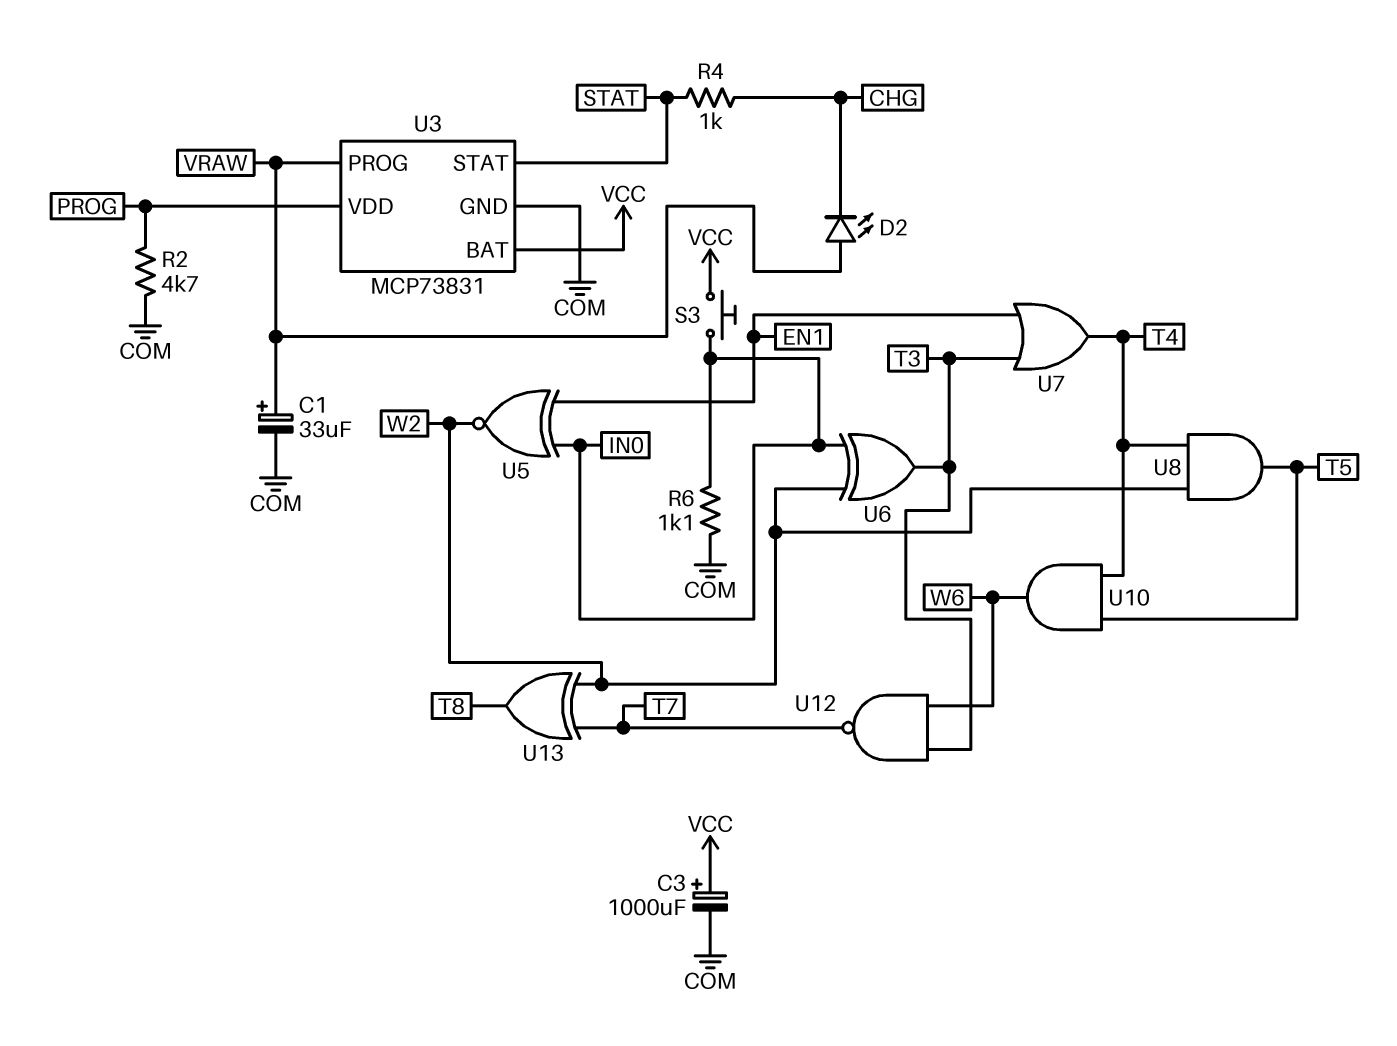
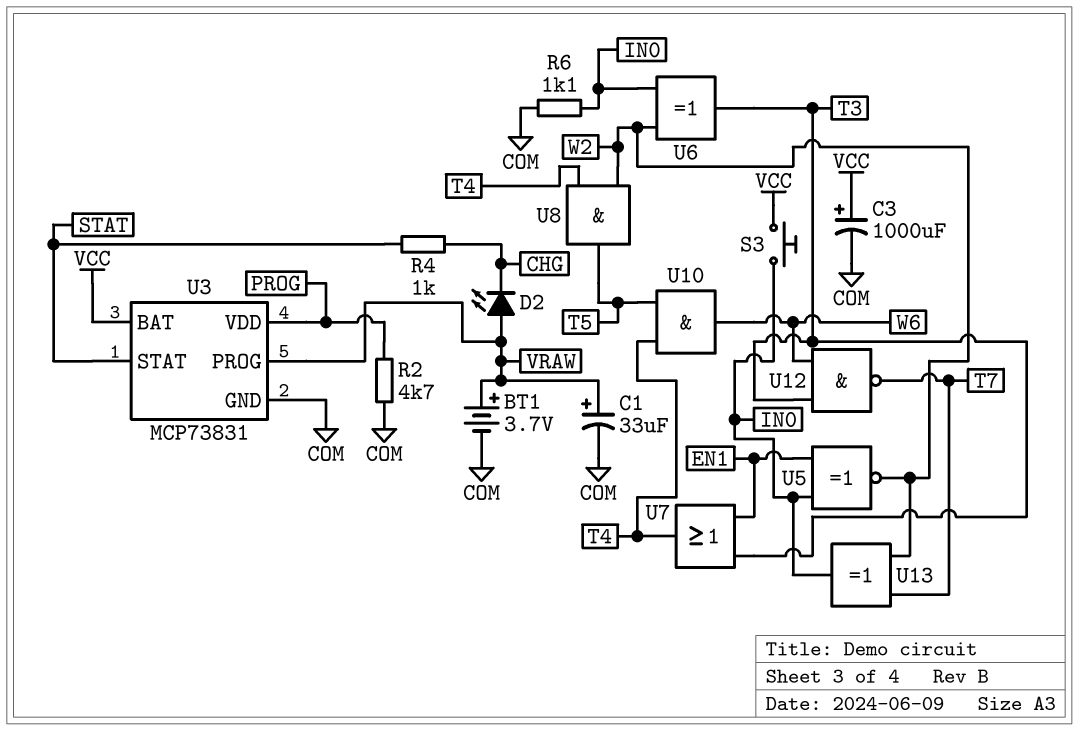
BT1: none -> 3.7V (plus VRAW, minus COM)
U13: XOR (in T7, in W2, out T8) -> XOR (in T7, in W2, out IN0)

